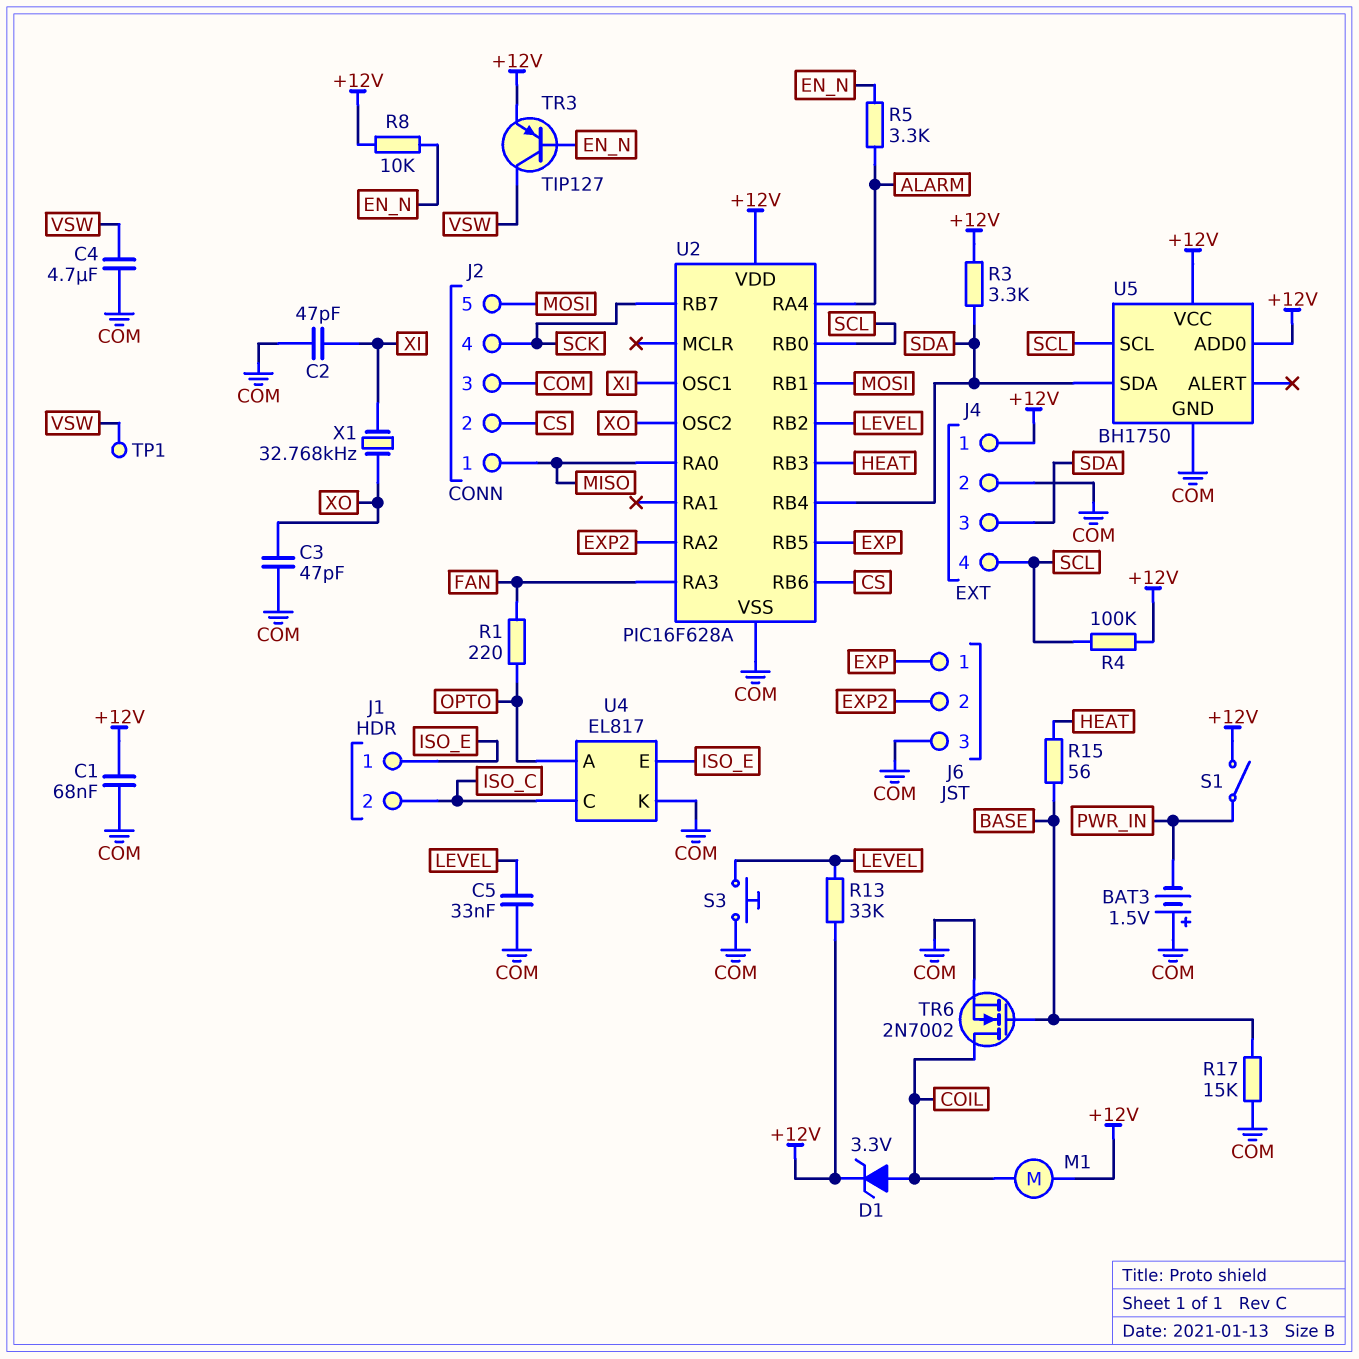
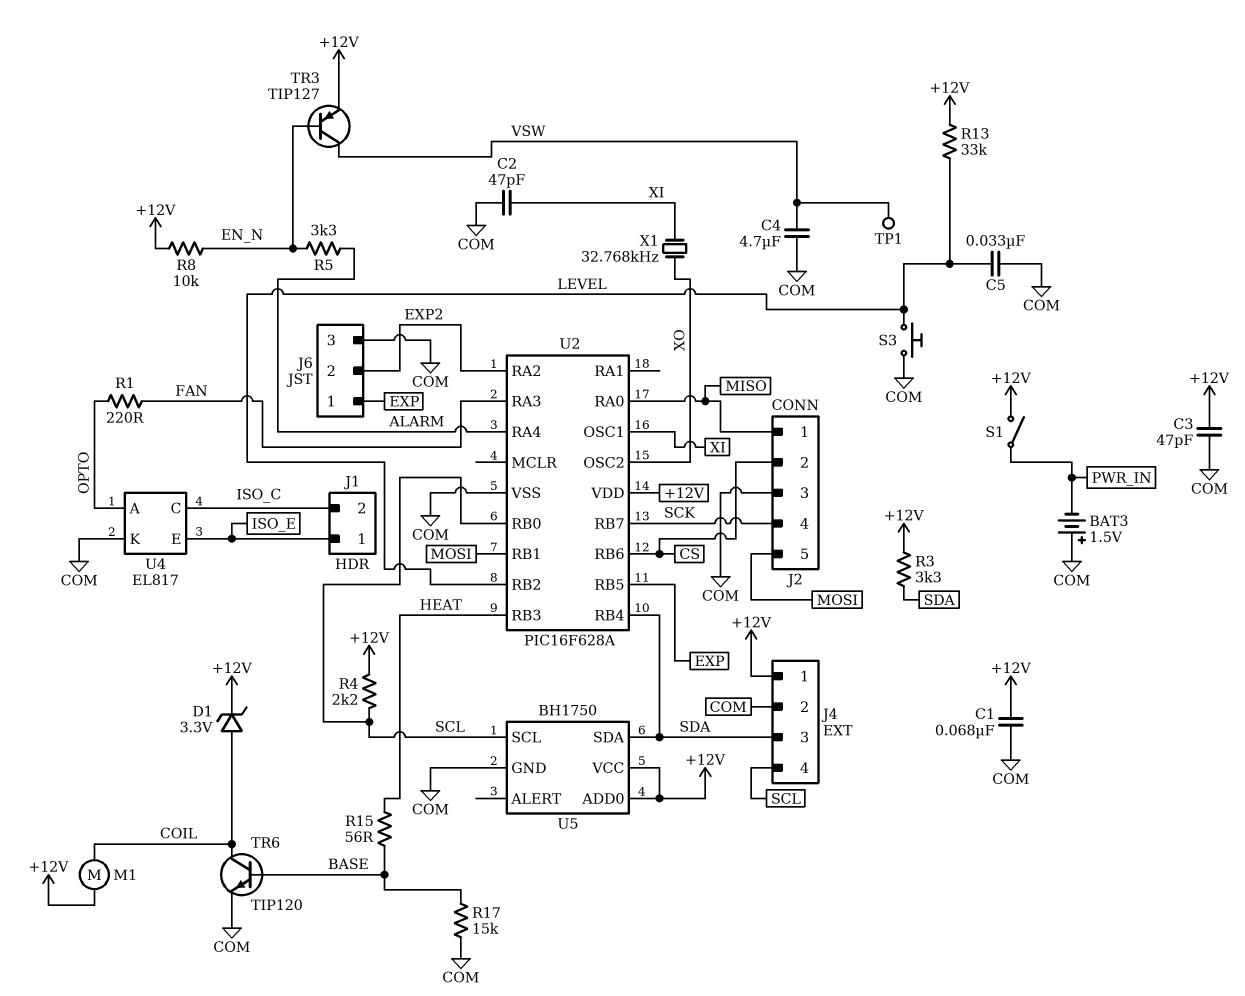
C3: 47pF (COM, XO) -> 47pF (+12V, COM)
R4: 100k (+12V, SCL) -> 2.2k (+12V, SCL)
TR6: NMOS 2N7002 (G BASE, D COIL, S COM) -> NPN TIP120 (B BASE, C COIL, E COM)

